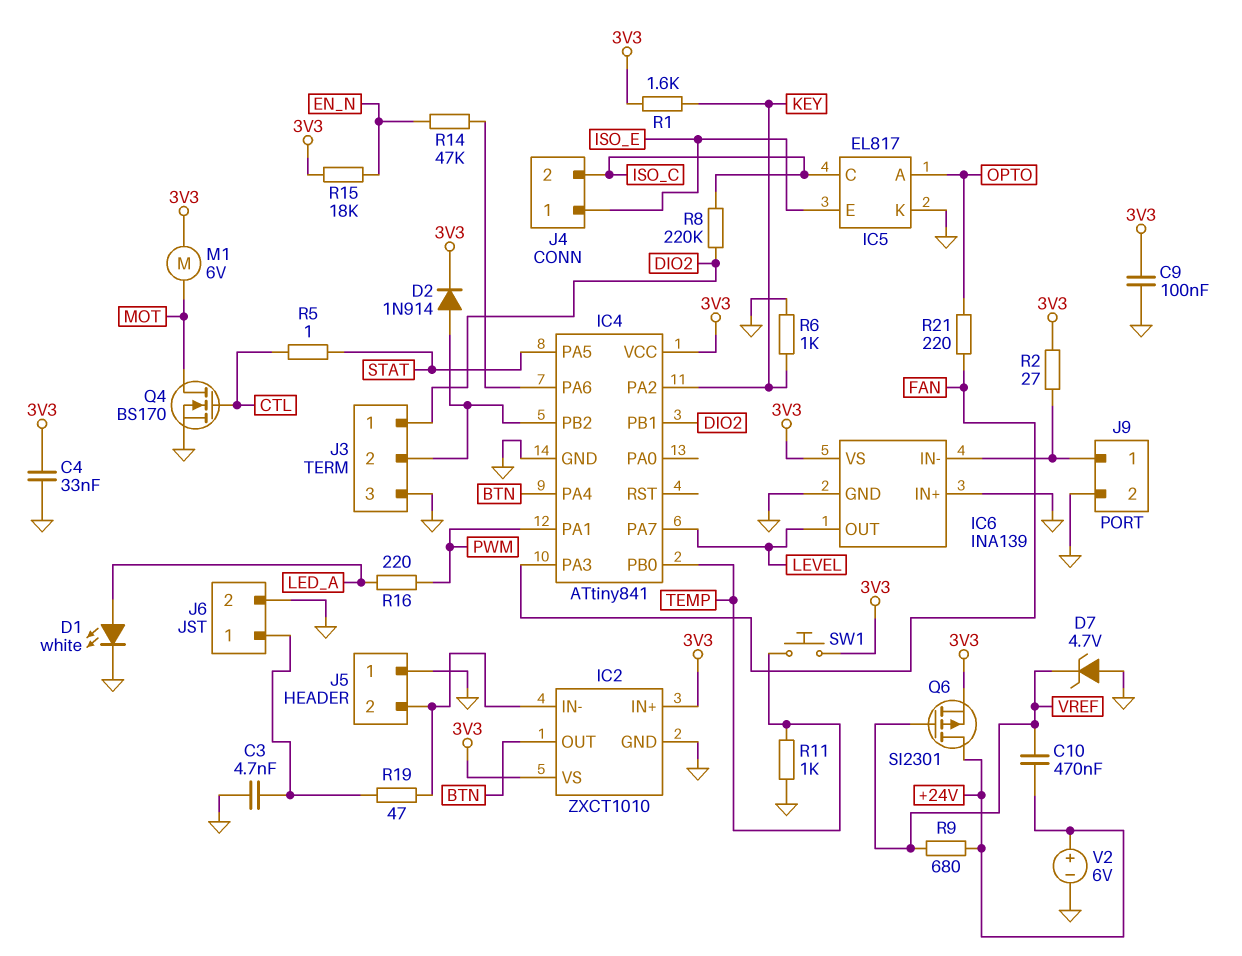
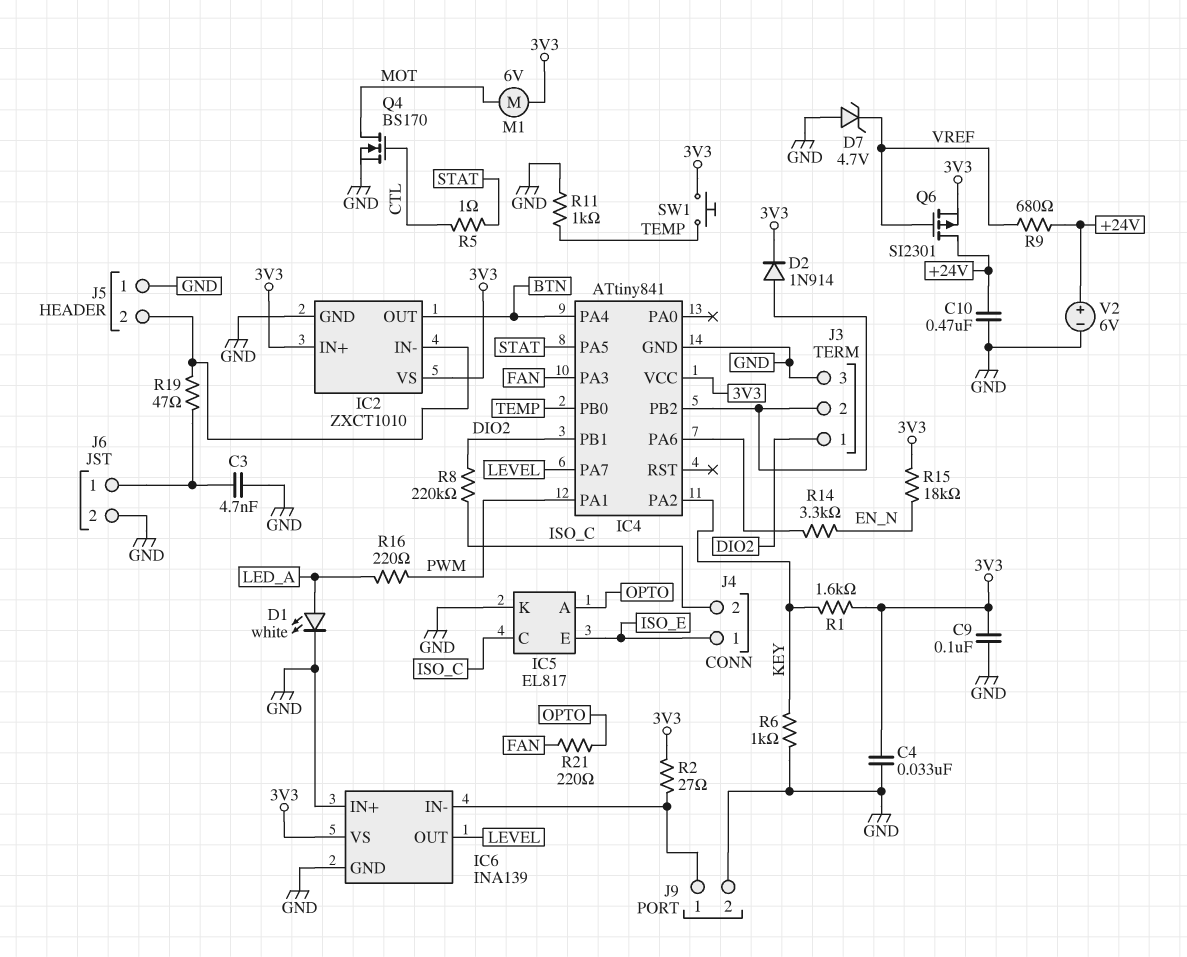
C10: 470nF (+24V, VREF) -> 470nF (+24V, GND)
R14: 47k (EN_N, IC4/PA6) -> 3.3k (EN_N, IC4/PA6)

